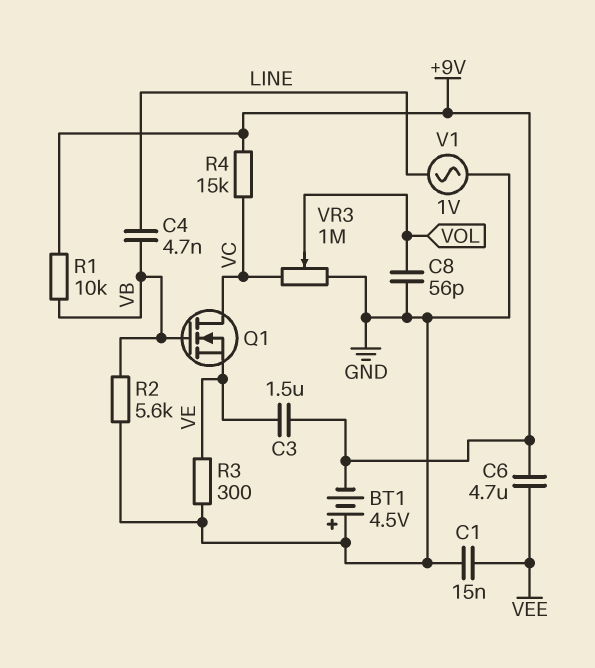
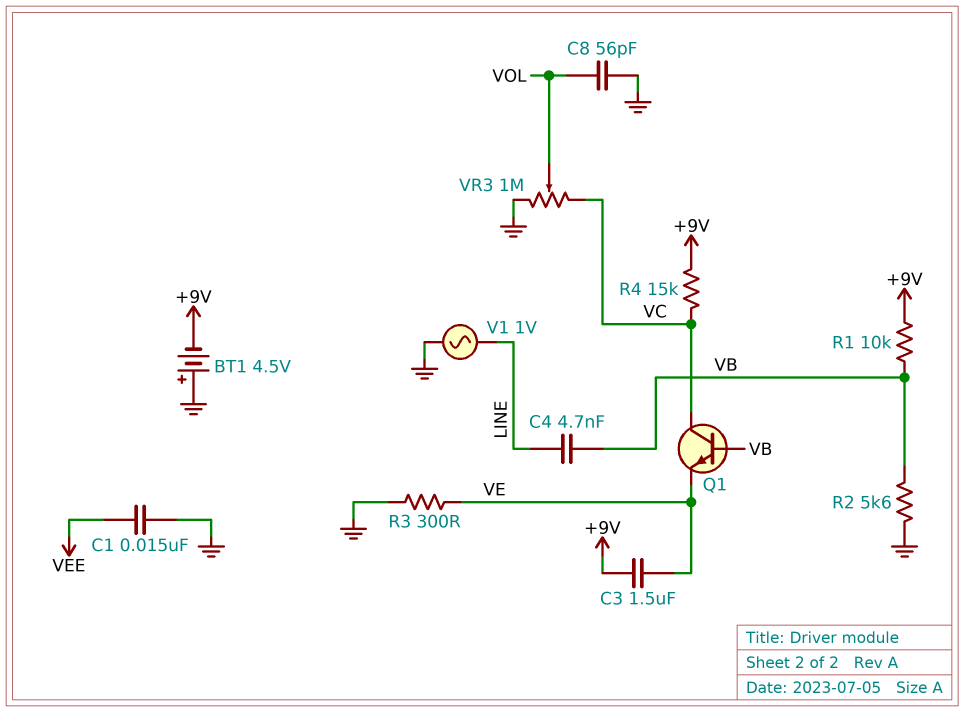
C6: 4.7uF (+9V, VEE) -> none
Q1: NMOS (G VB, D VC, S VE) -> NPN (B VB, C VC, E VE)

